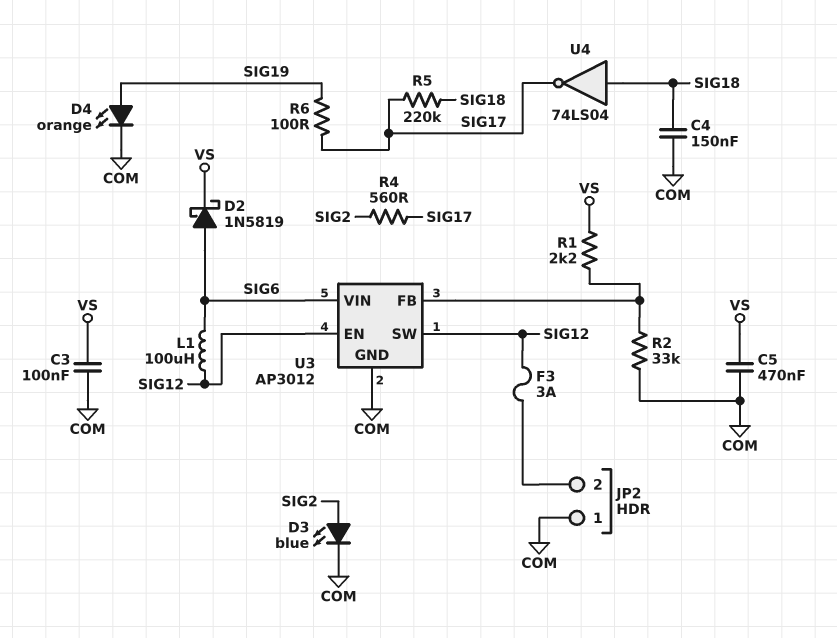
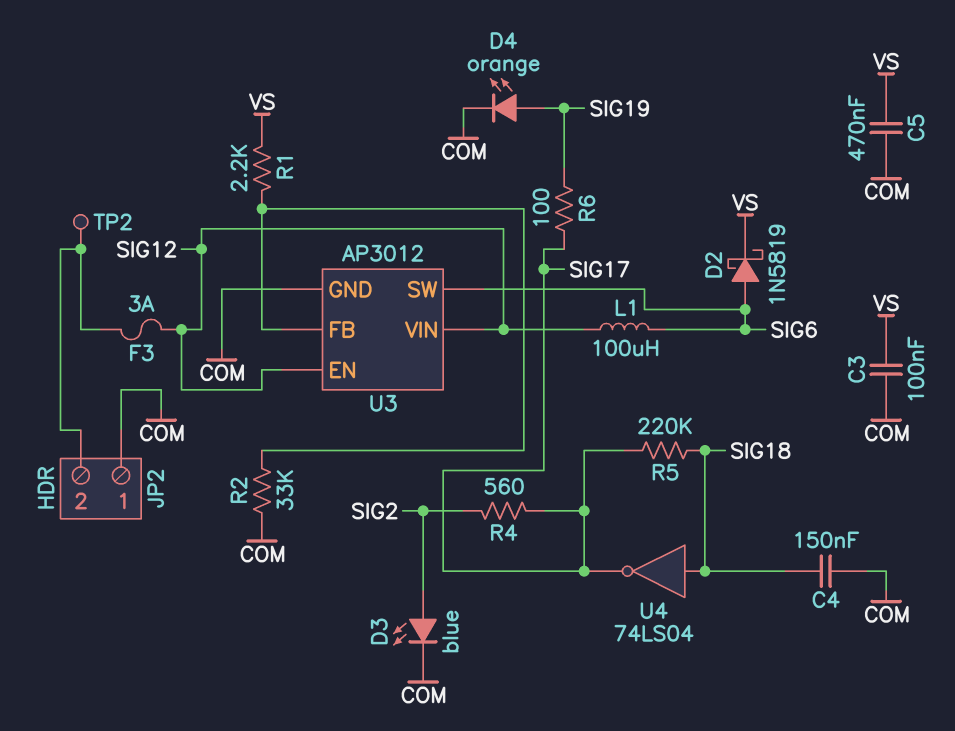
TP2: none -> test point (JP2/2)
U3 pin SW: SIG12 -> SIG6
U3 pin VIN: SIG6 -> SIG12

